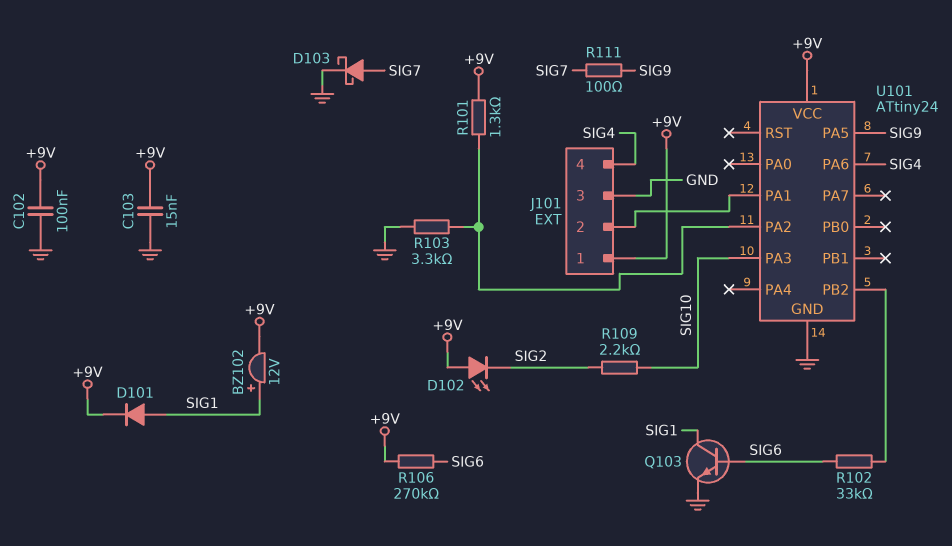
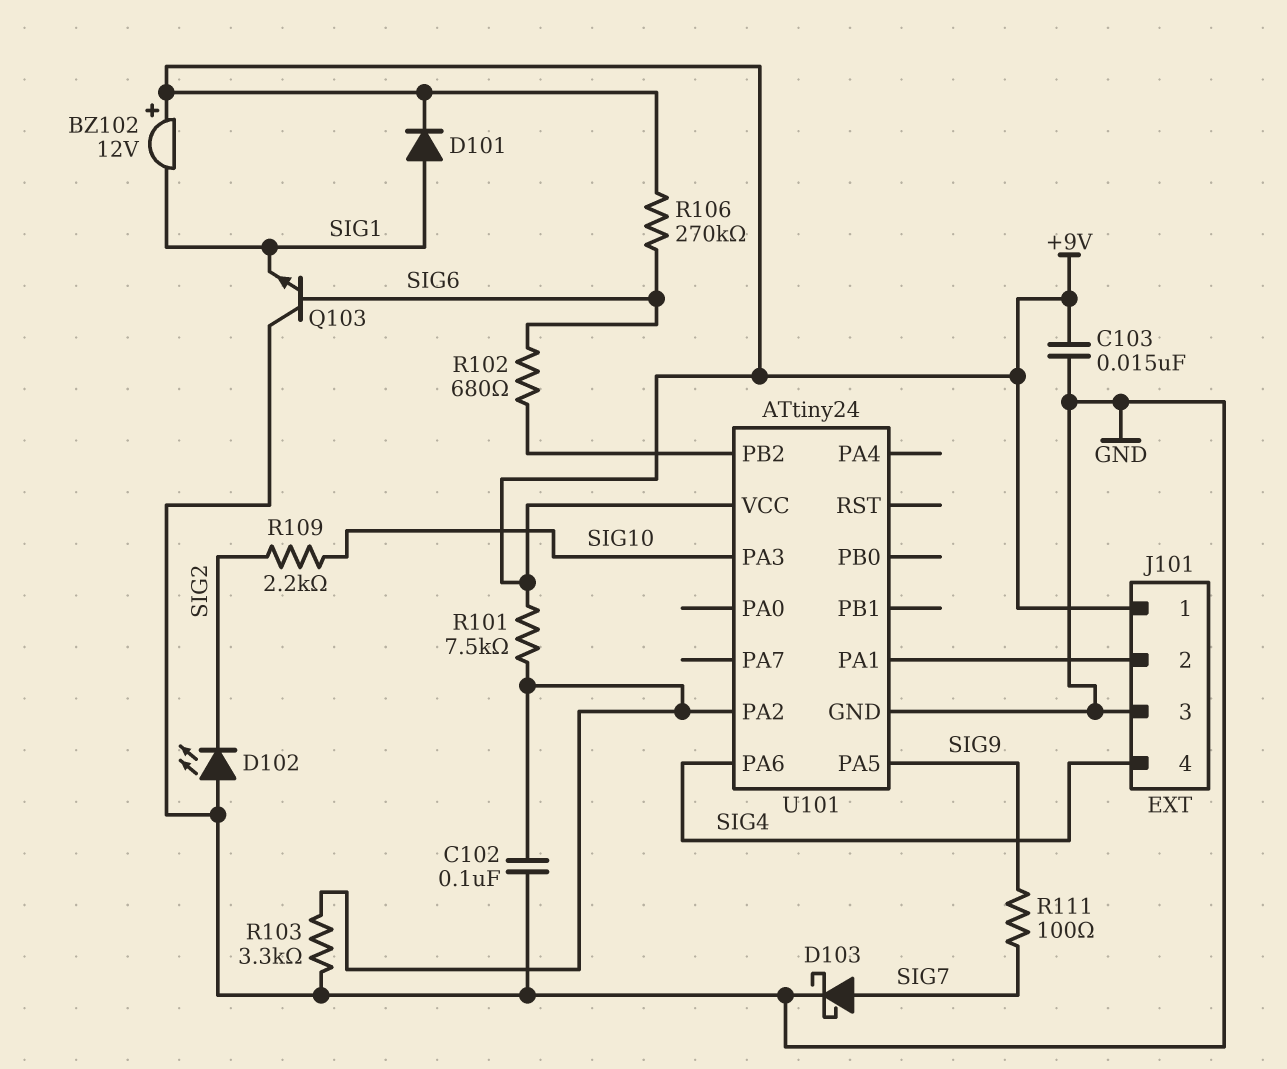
BZ102: buzzer 12V (plus SIG1, minus +9V) -> buzzer 12V (plus +9V, minus SIG1)
C102: 100nF (+9V, GND) -> 100nF (GND, U101/PA2)
D102: LED (A +9V, K SIG2) -> LED (A GND, K SIG2)
Q103: NPN (B SIG6, C SIG1, E GND) -> NPN (B SIG6, C GND, E SIG1)
R101: 1.3k (+9V, U101/PA2) -> 7.5k (+9V, U101/PA2)
R102: 33k (SIG6, U101/PB2) -> 680 (SIG6, U101/PB2)

